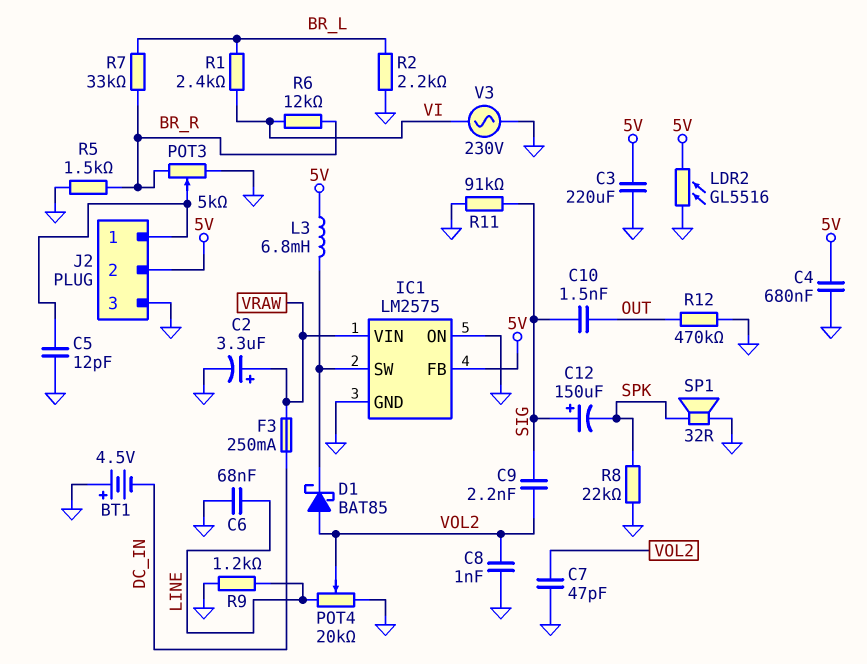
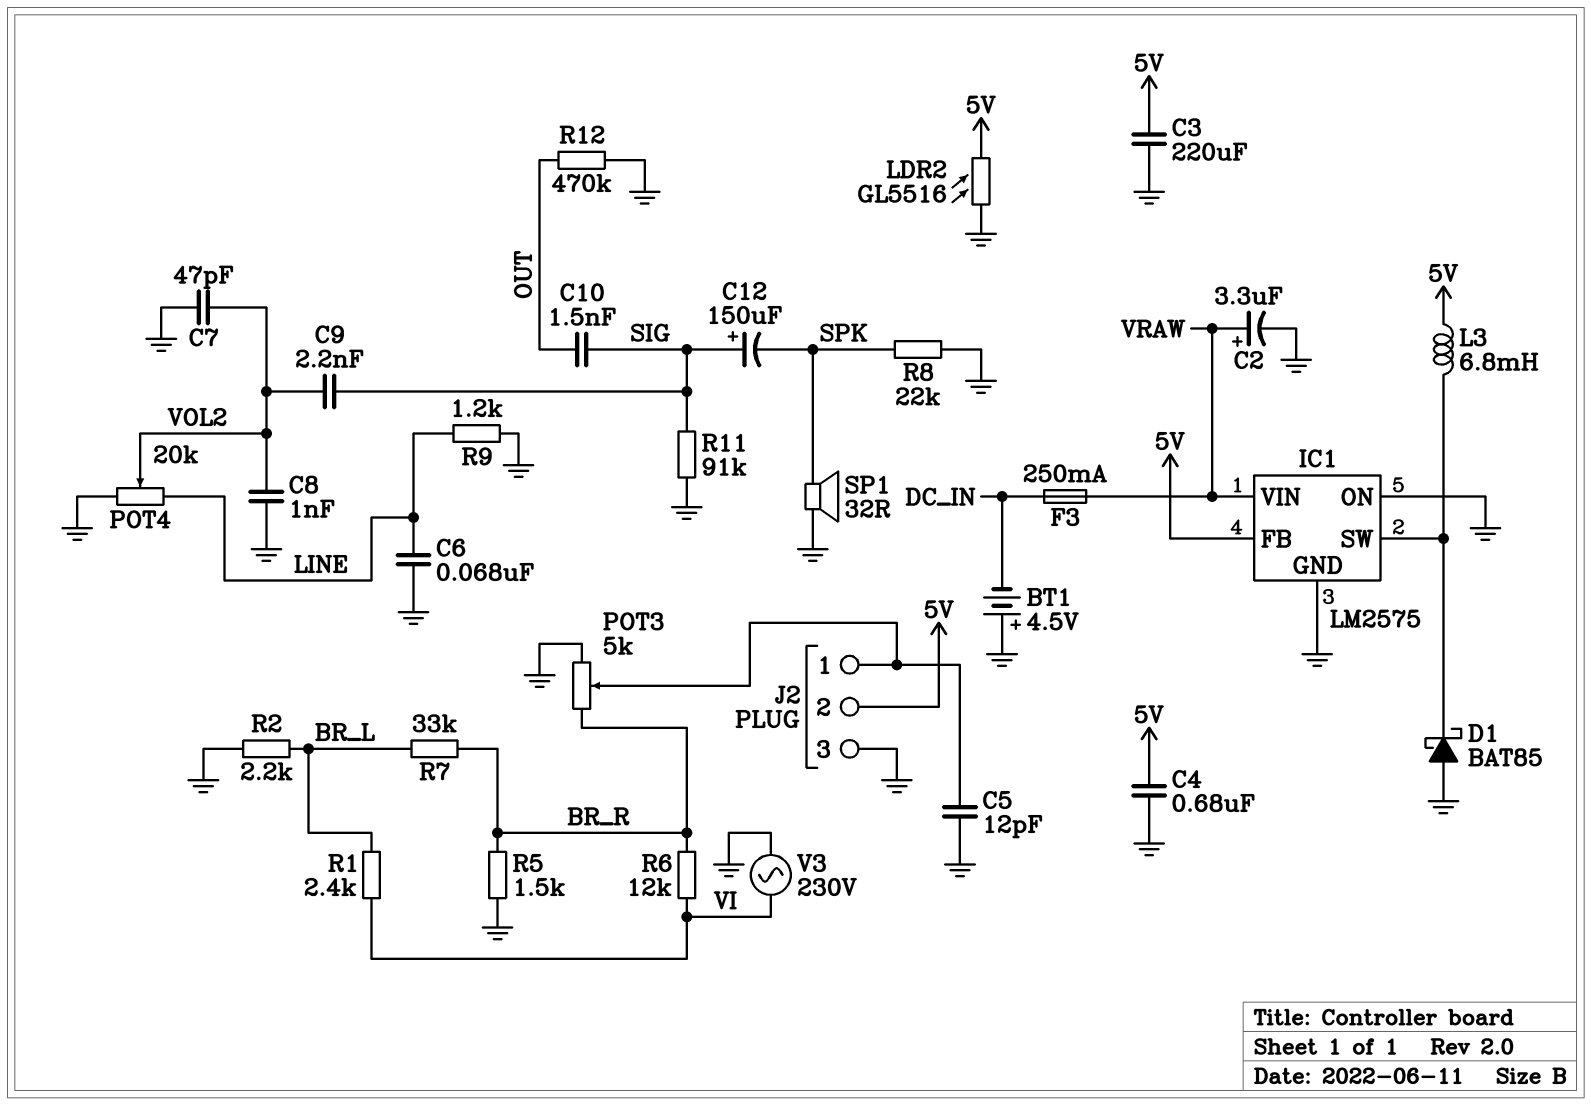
D1: schottky BAT85 (A VOL2, K IC1/SW) -> schottky BAT85 (A GND, K IC1/SW)

